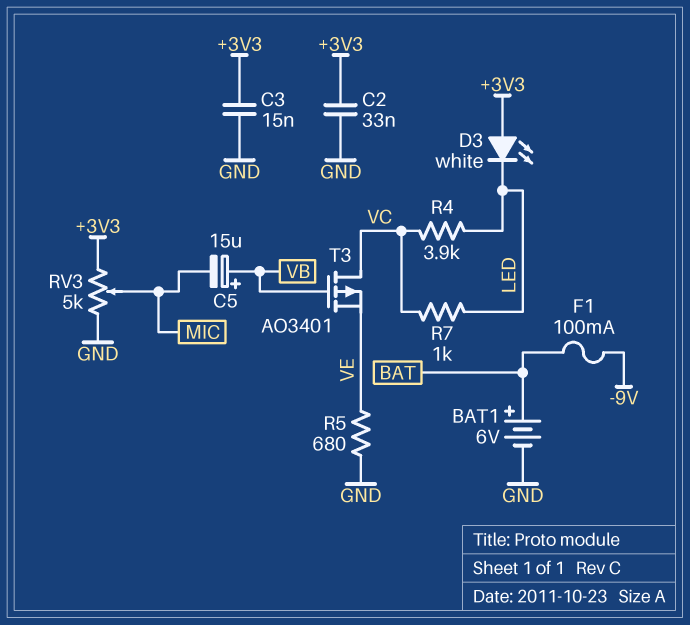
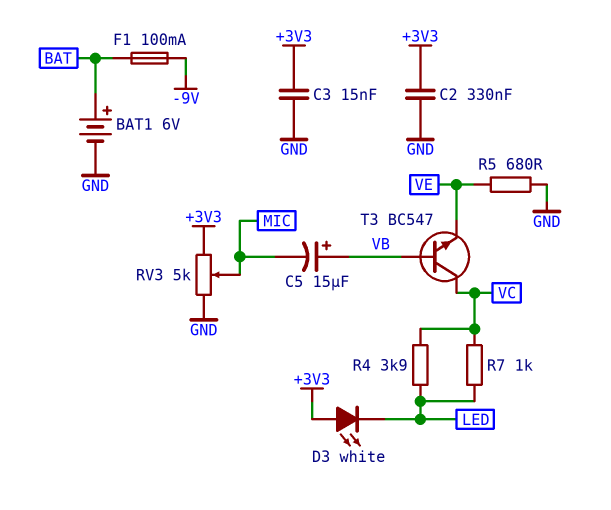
C2: 33nF (+3V3, GND) -> 330nF (+3V3, GND)
T3: PMOS AO3401 (G VB, D VC, S VE) -> NPN BC547 (B VB, C VC, E VE)

